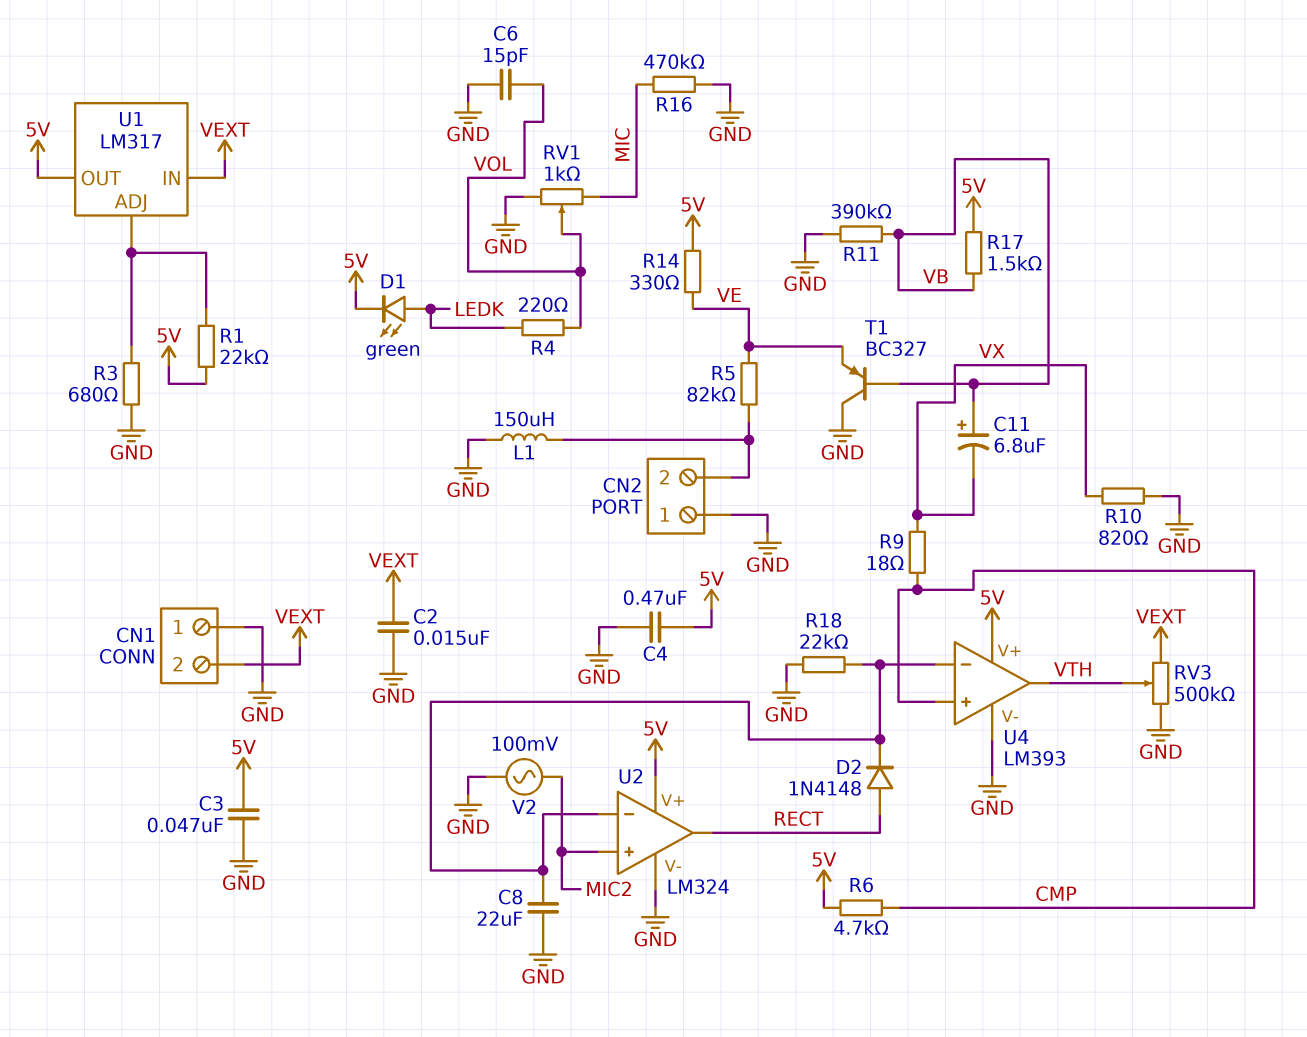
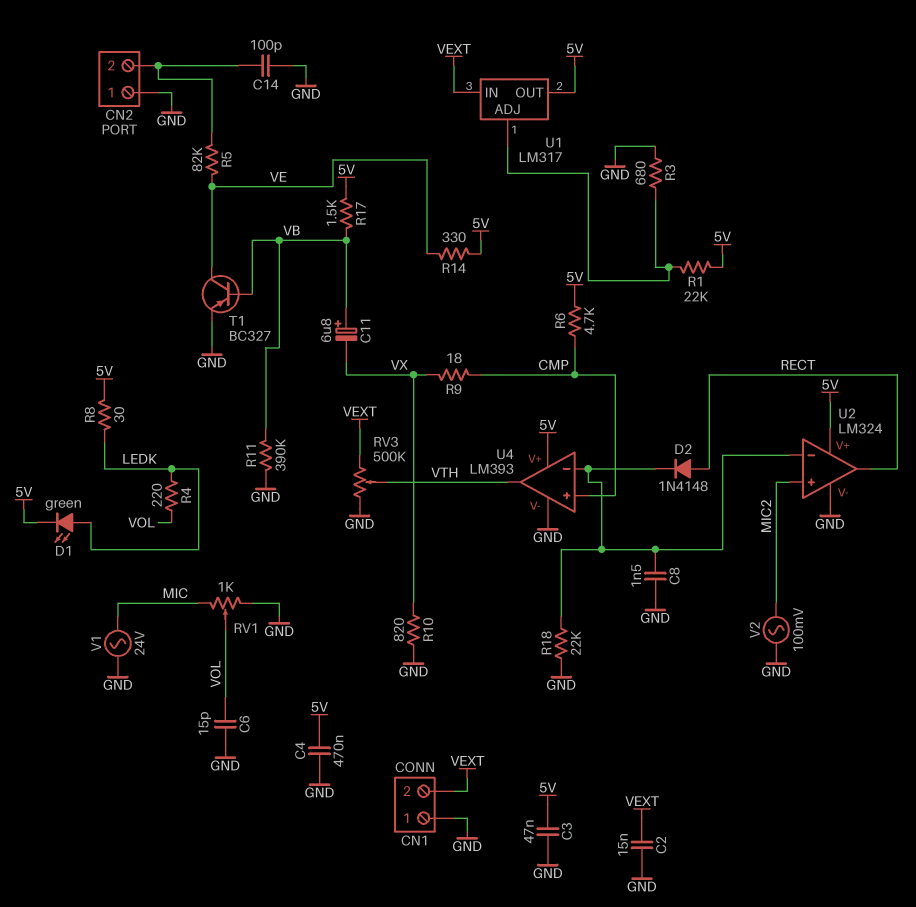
C8: 22uF (GND, U2/in-) -> 1.5nF (GND, U2/in-)
C14: none -> 100pF (CN2/2, GND)
L1: 150uH (CN2/2, GND) -> none
R8: none -> 30 (5V, LEDK)
R16: 470k (GND, MIC) -> none
T1: PNP BC327 (B VB, C GND, E VE) -> PNP BC327 (B VB, C VE, E GND)
V1: none -> AC 24V (GND, MIC)

